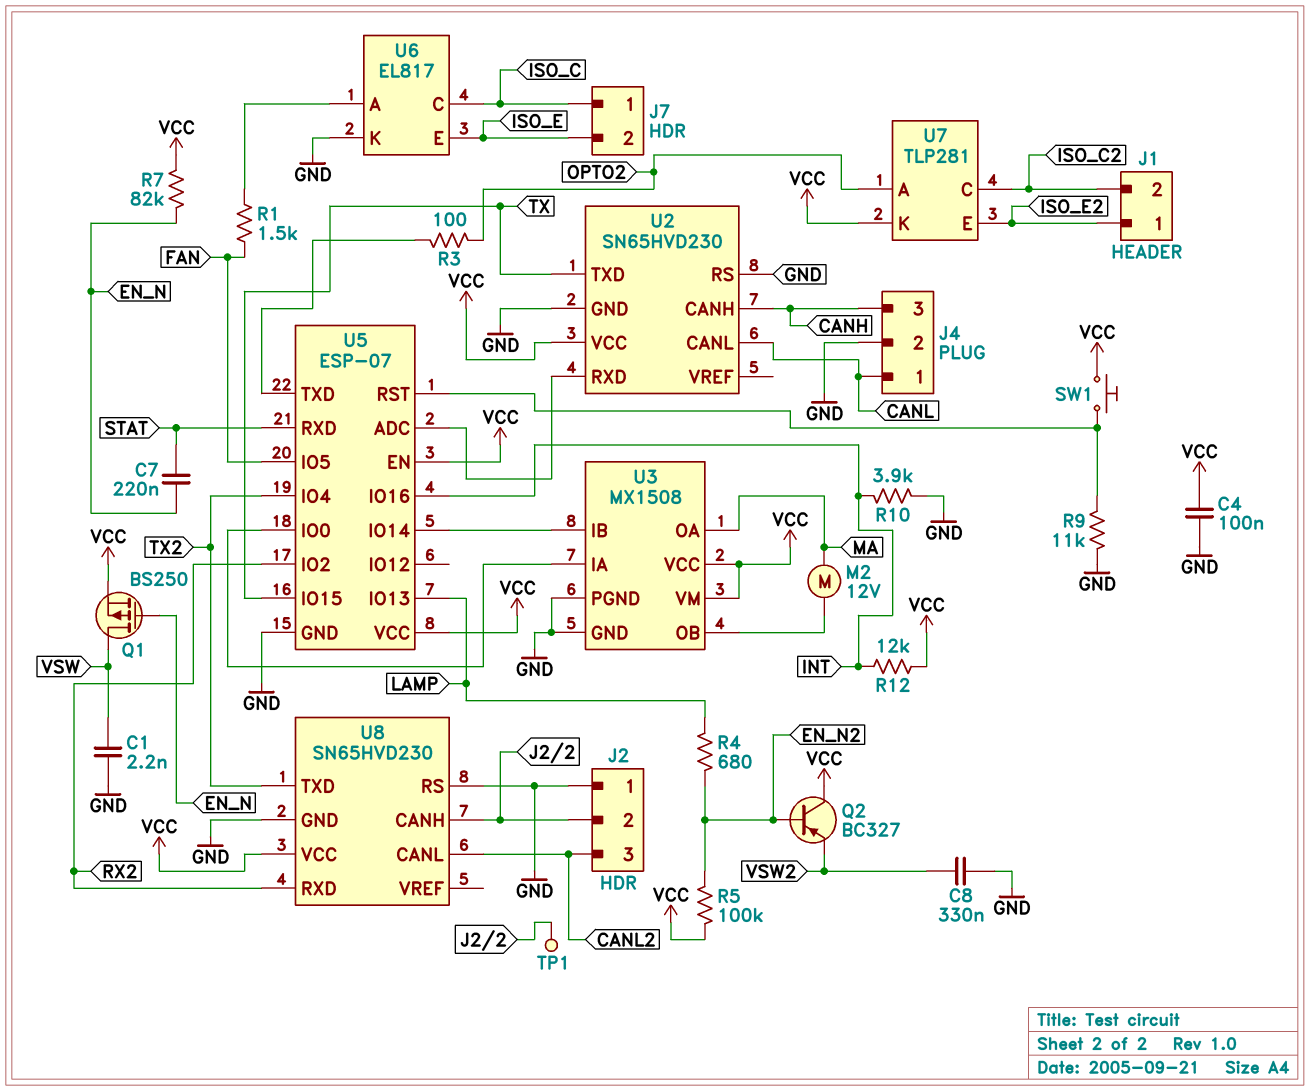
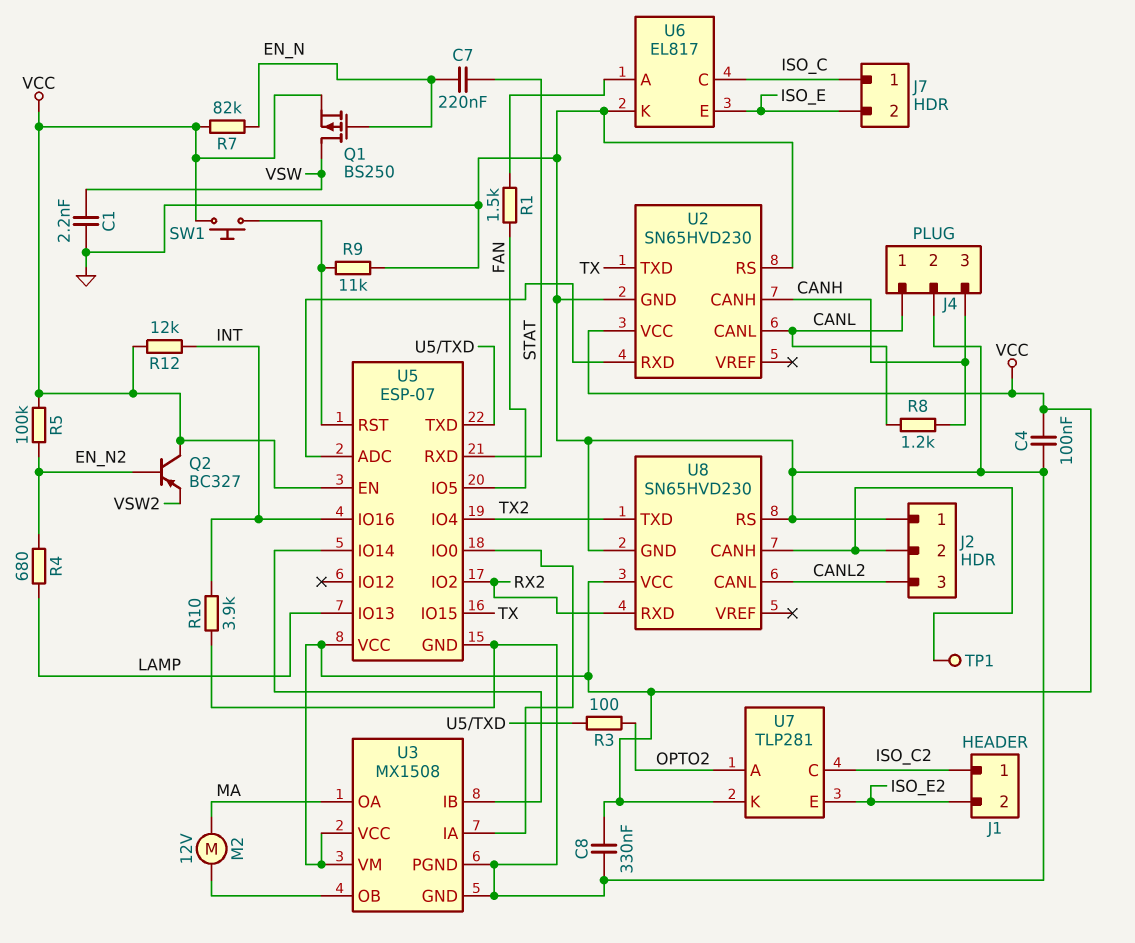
C8: 330nF (GND, VSW2) -> 330nF (GND, VCC)
J1 pin 1: ISO_E2 -> ISO_C2
J1 pin 2: ISO_C2 -> ISO_E2
R8: none -> 1.2k (CANH, CANL)

